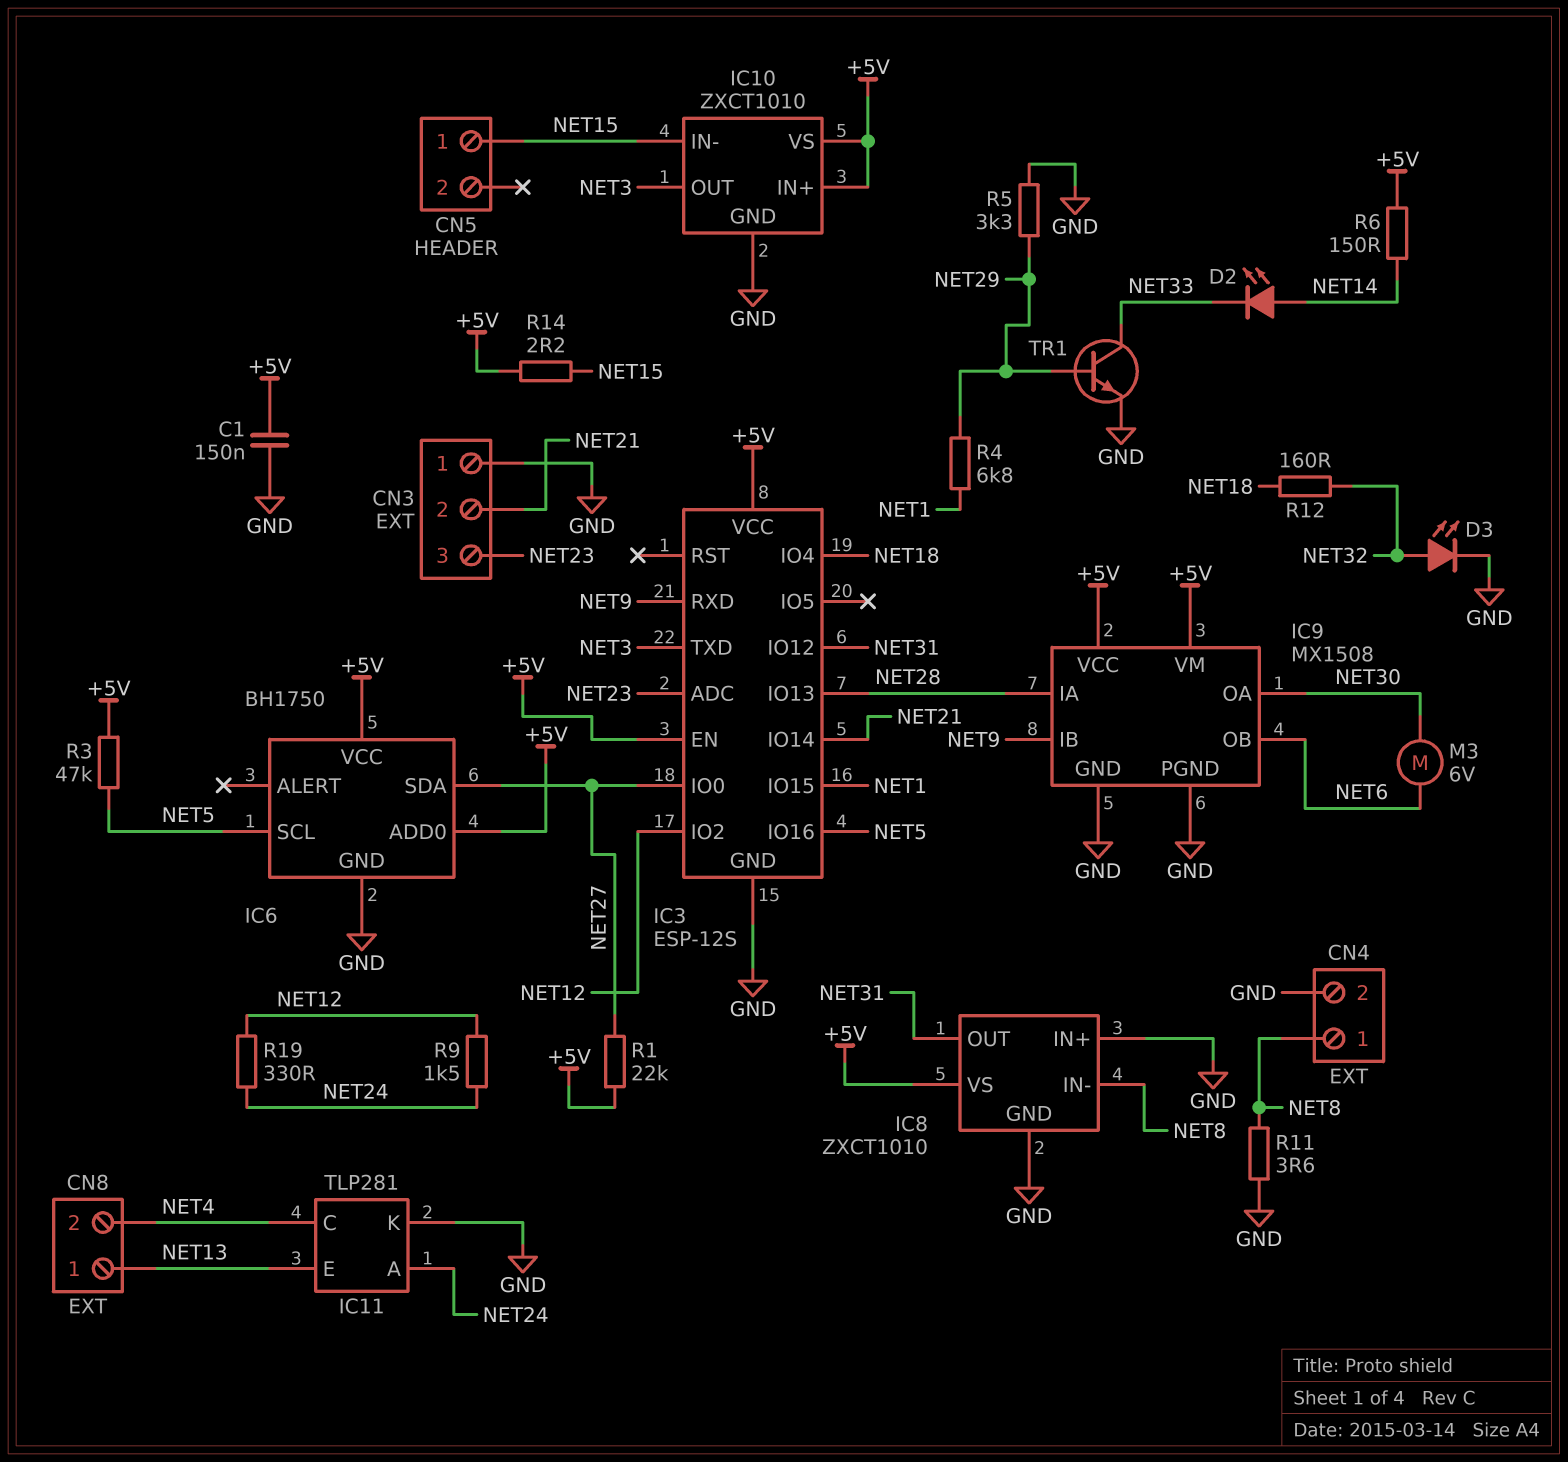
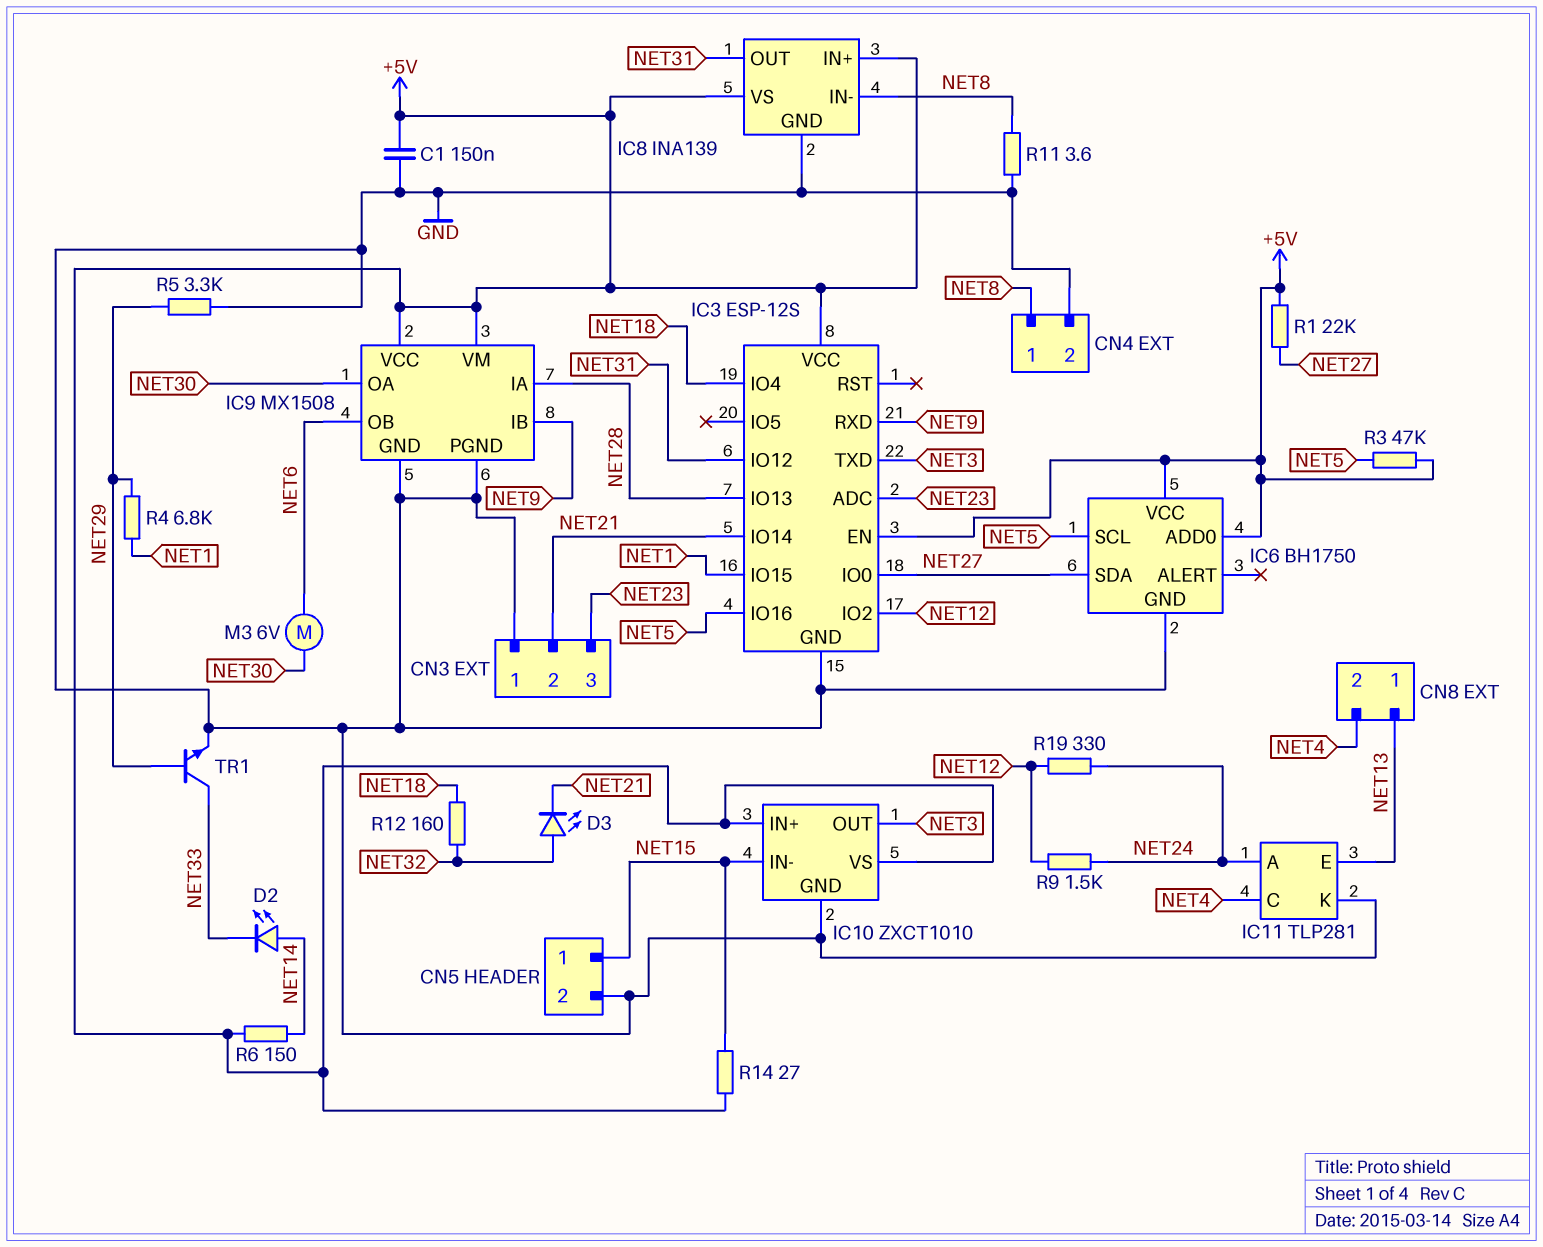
CN5 pin 2: none -> GND
D3: LED (A NET32, K GND) -> LED (A NET32, K NET21)
IC8: ZXCT1010 -> INA139
IC8 pin IN+: GND -> +5V
R14: 2.2 (+5V, NET15) -> 27 (+5V, NET15)

